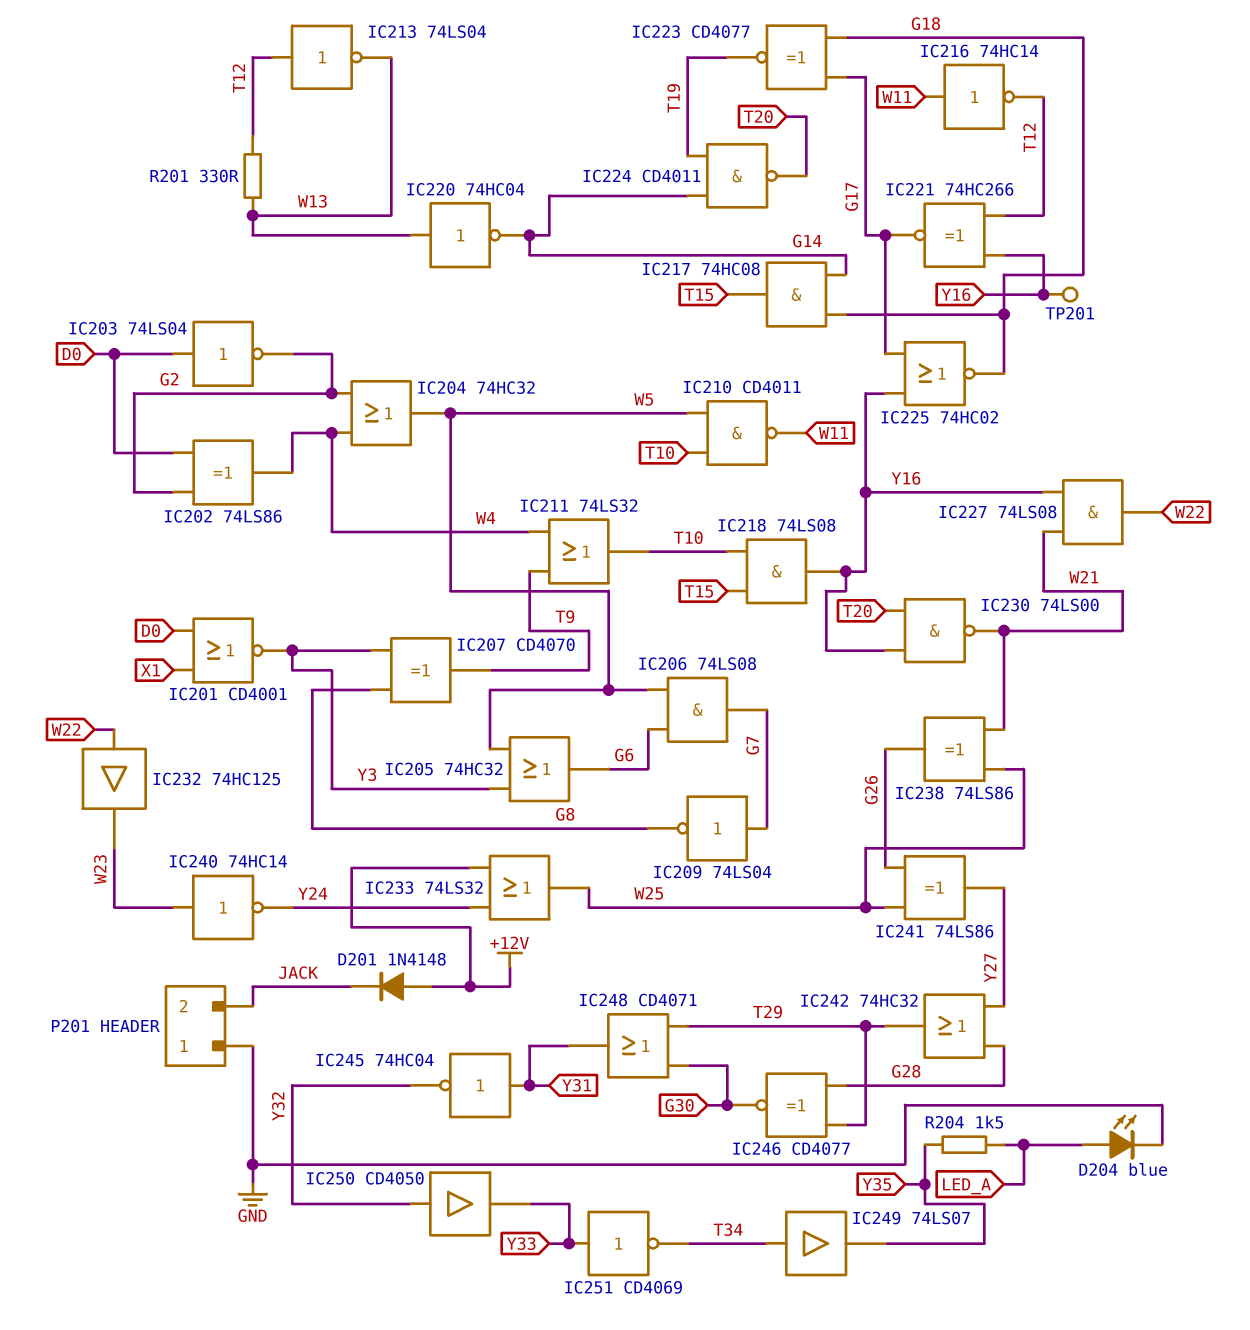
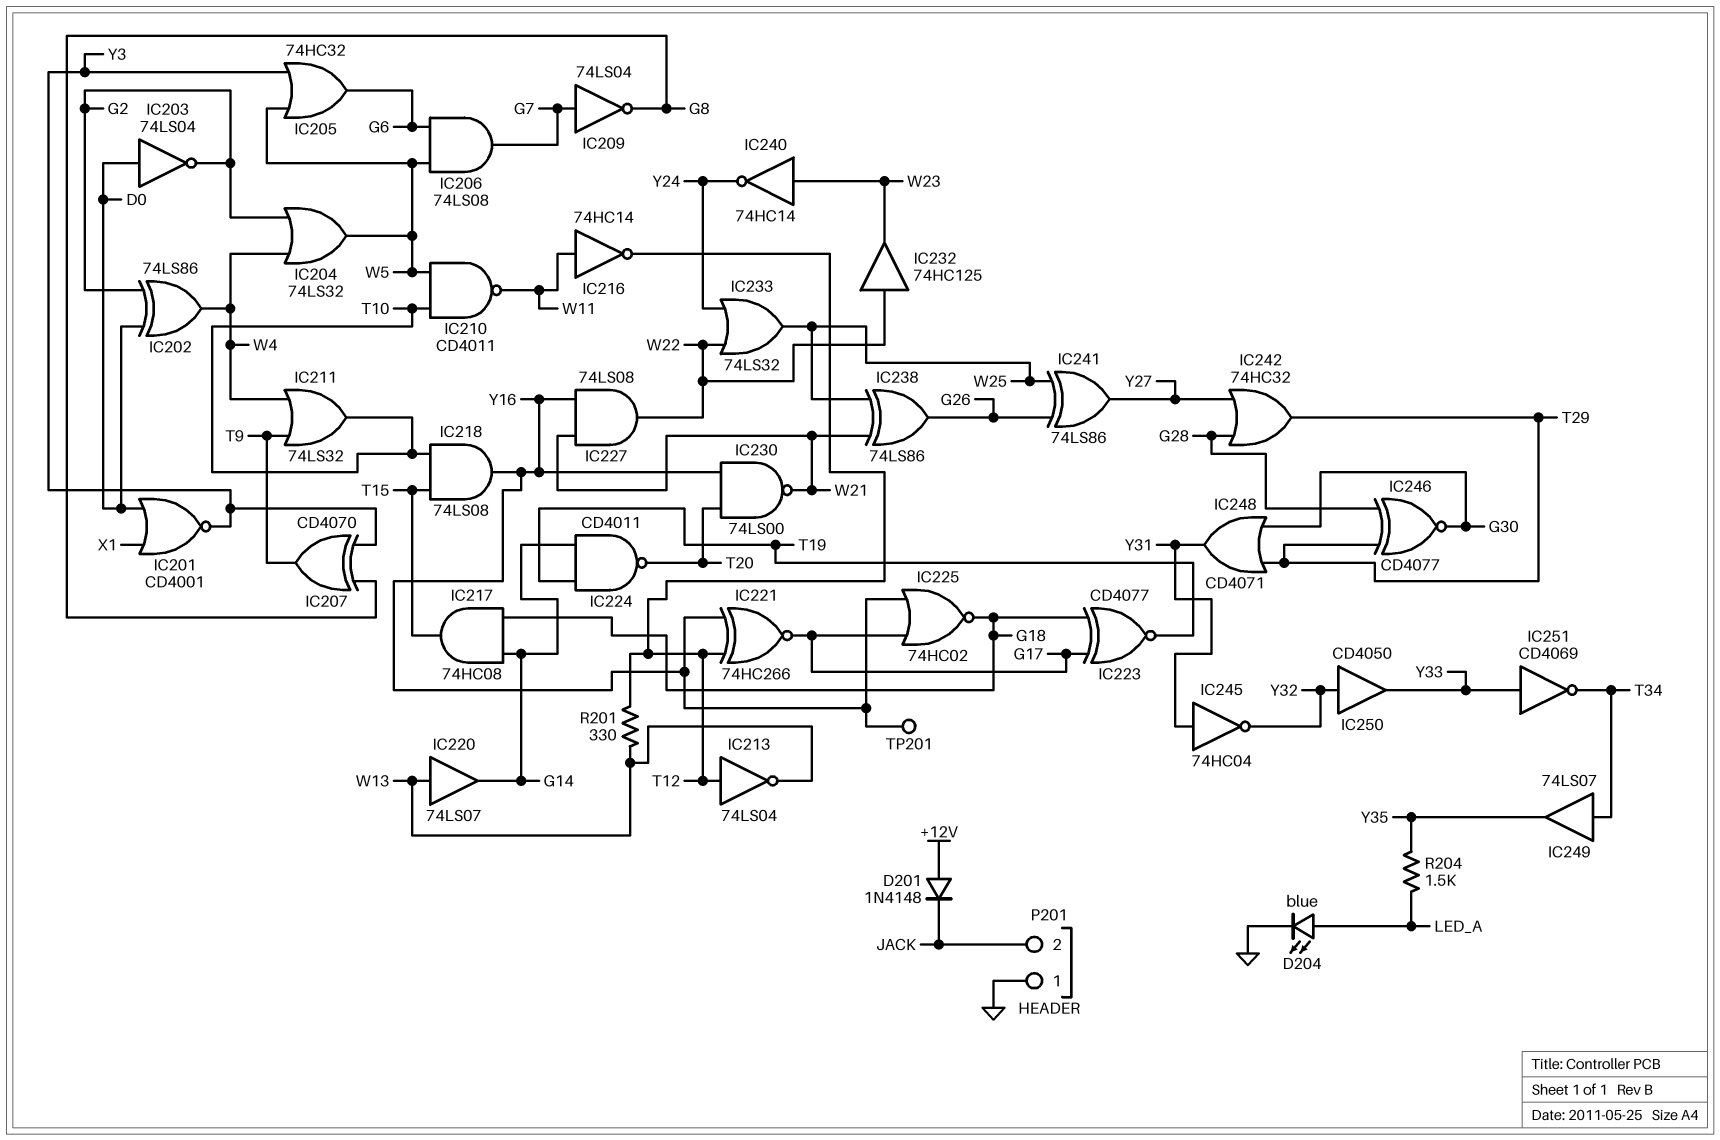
IC204: OR 74HC32 (in G2, in W4, out W5) -> OR 74LS32 (in G2, in W4, out W5)
IC220: NOT 74HC04 (in W13, out G14) -> buffer 74LS07 (in W13, out G14)
IC233: OR 74LS32 (in +12V, in Y24, out W25) -> OR 74LS32 (in W22, in Y24, out W25)

